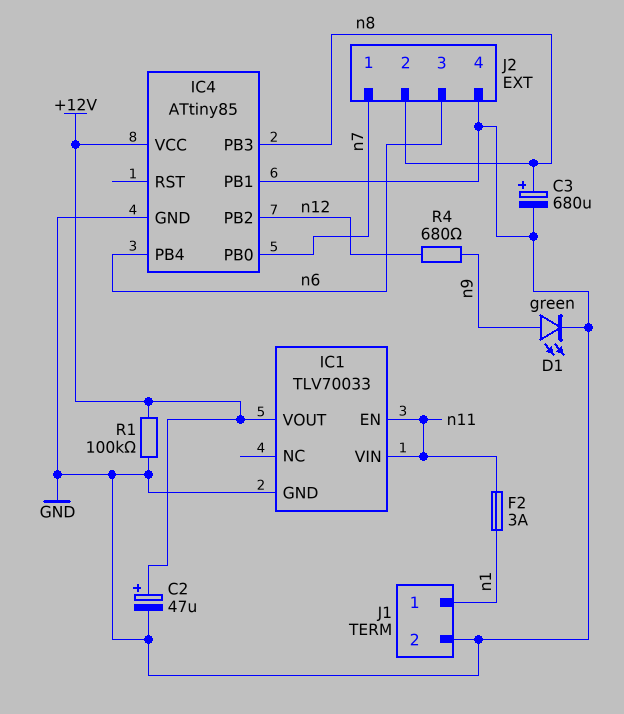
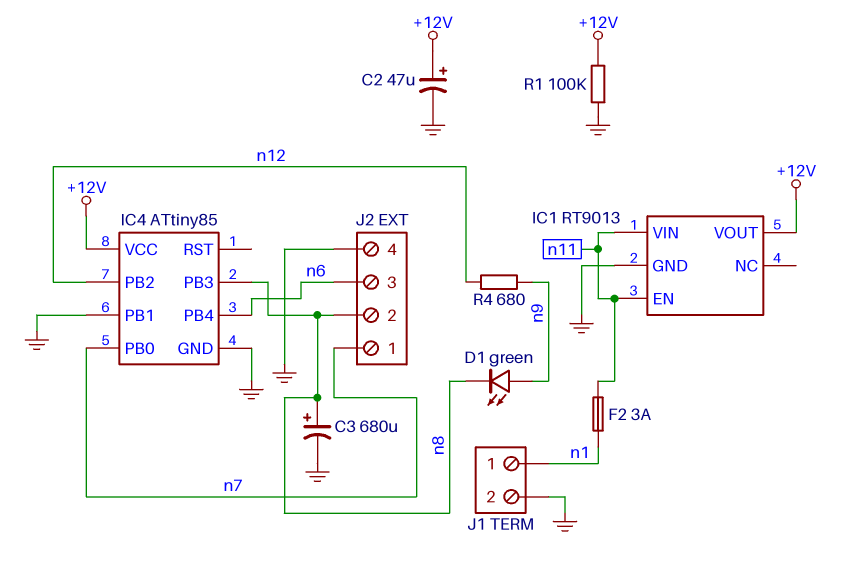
D1: LED green (A n9, K GND) -> LED green (A n9, K n8)
IC1: TLV70033 -> RT9013

